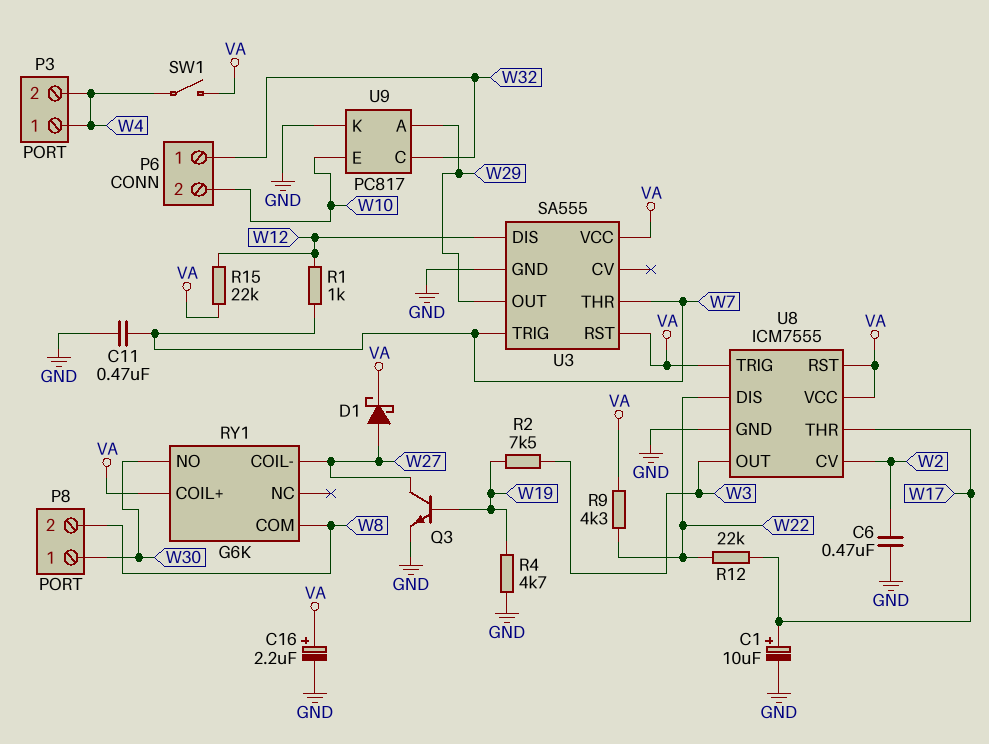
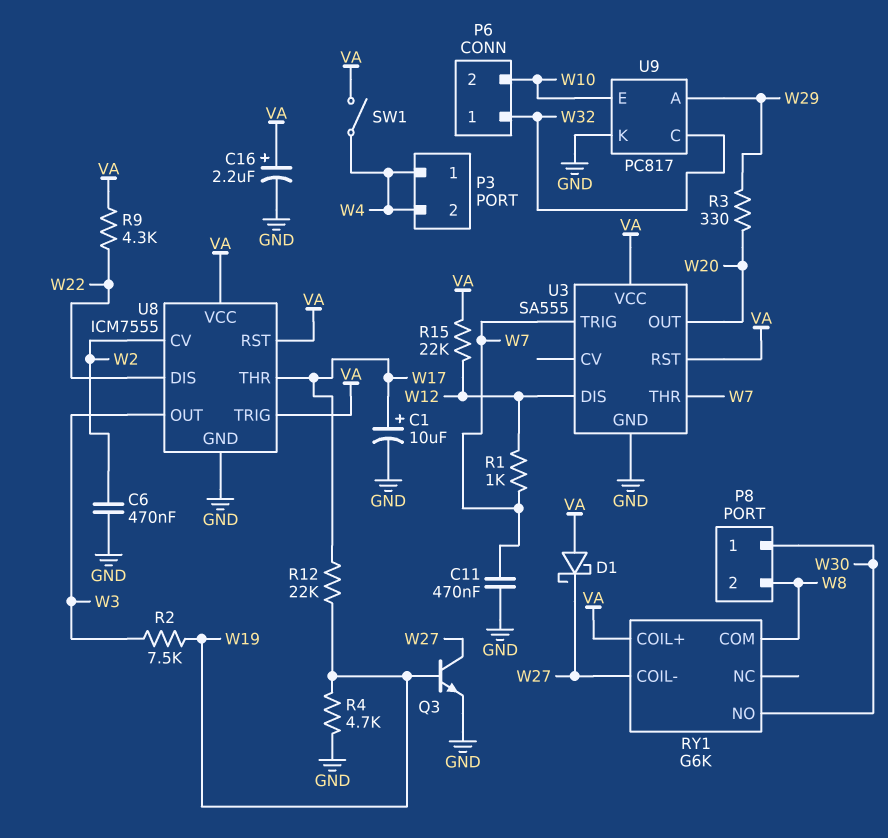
D1: schottky (A W27, K VA) -> schottky (A VA, K W27)
R3: none -> 330 (W20, W29)
R12: 22k (W17, W22) -> 22k (W17, W19)
U3 pin OUT: W29 -> W20

